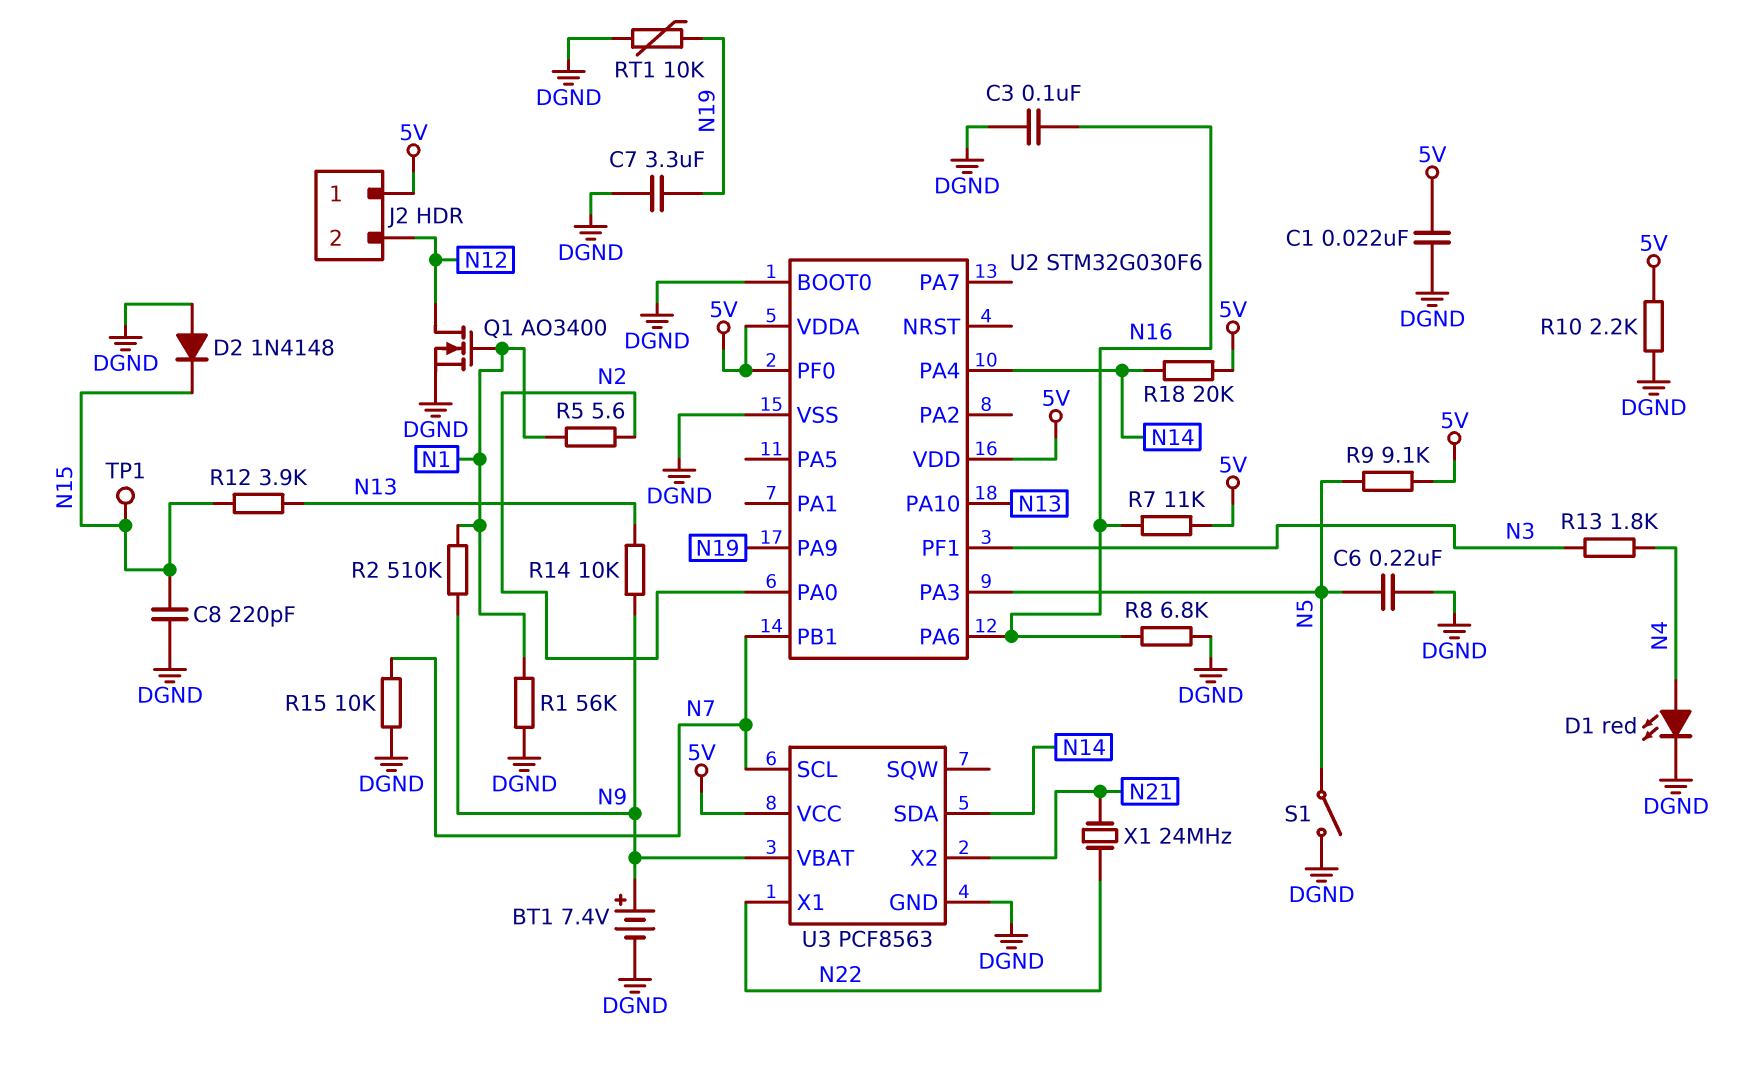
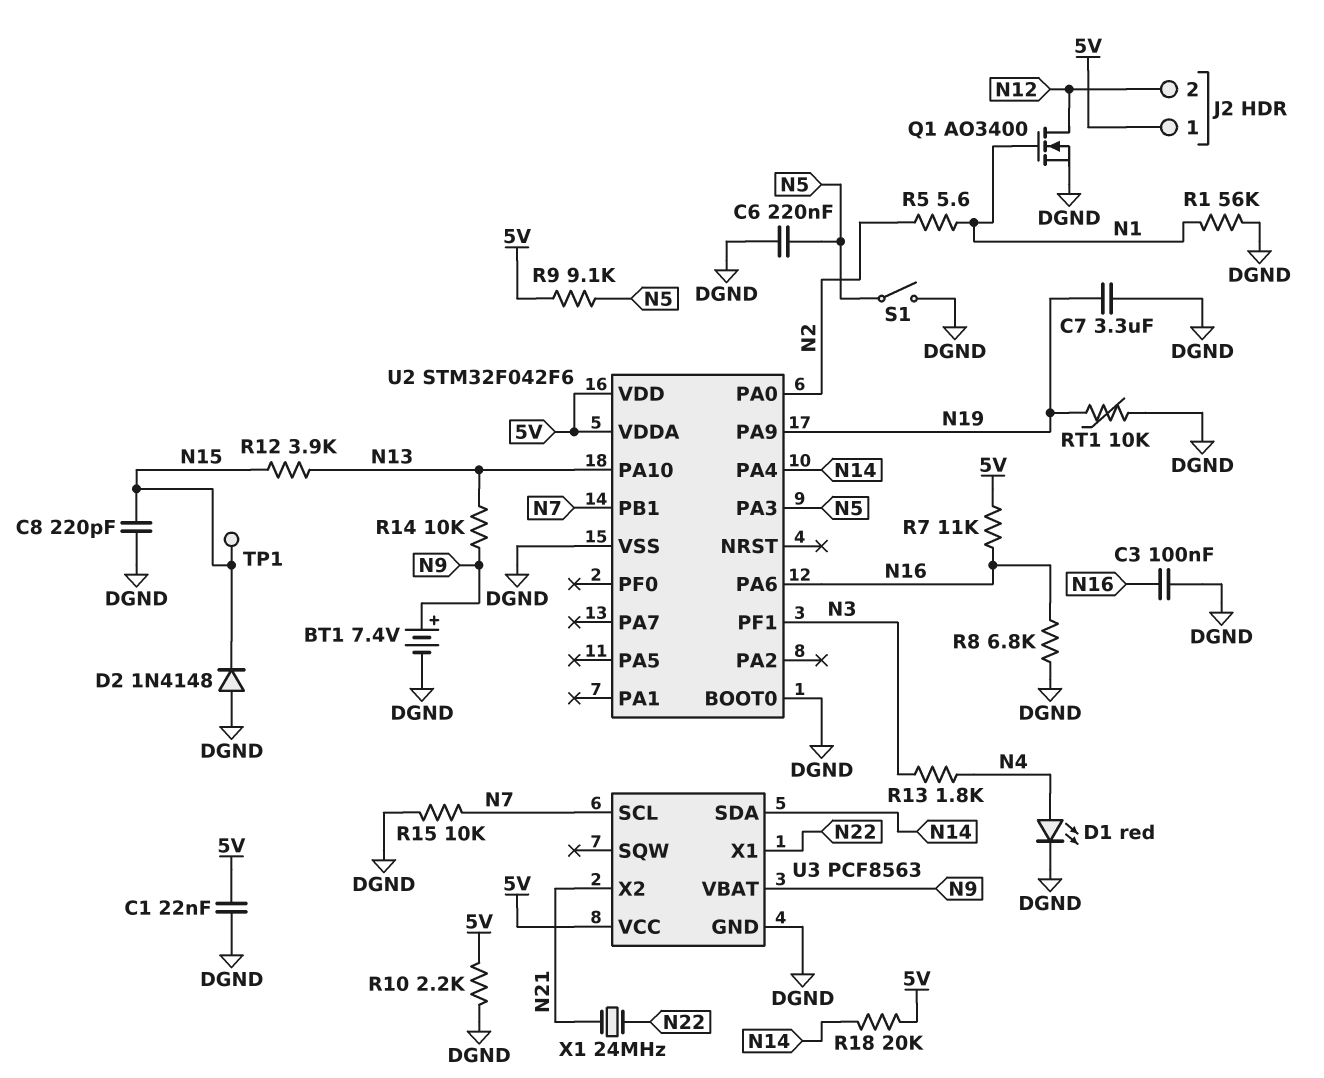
R2: 510k (N1, N9) -> none
U2: STM32G030F6 -> STM32F042F6
U2 pin PF0: 5V -> none

